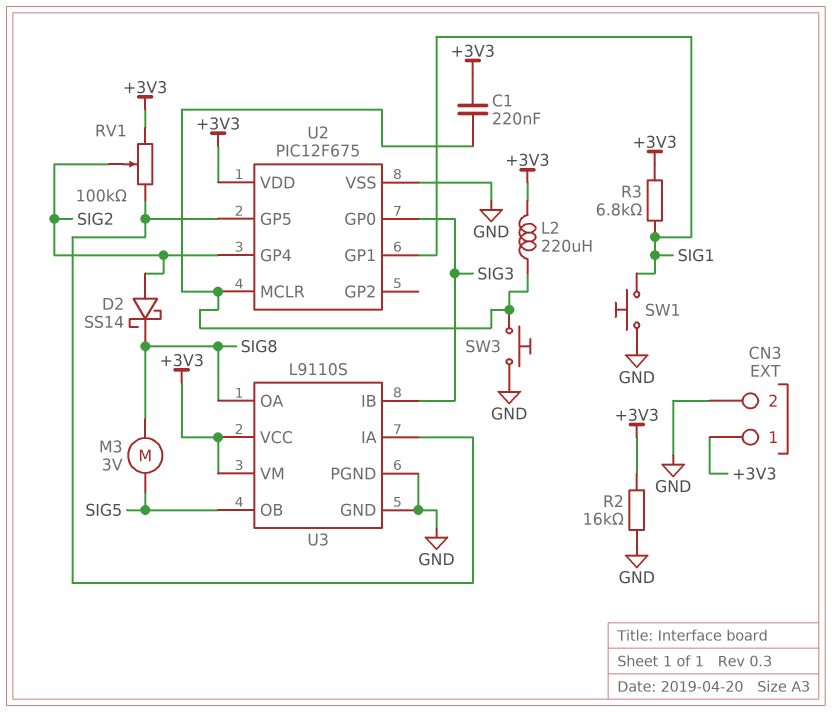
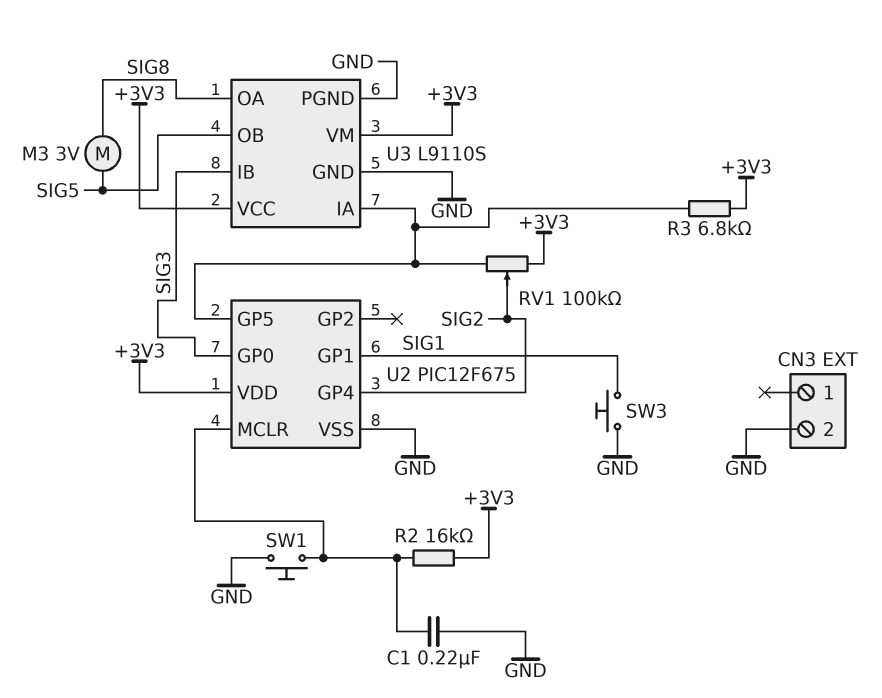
C1: 220nF (+3V3, U2/MCLR) -> 220nF (GND, U2/MCLR)
CN3 pin 1: +3V3 -> none
D2: schottky SS14 (A SIG2, K SIG8) -> none
L2: 220uH (+3V3, U2/MCLR) -> none
R2: 16k (+3V3, GND) -> 16k (+3V3, U2/MCLR)
R3: 6.8k (+3V3, SIG1) -> 6.8k (+3V3, U2/GP5)
SW1: button (GND, SIG1) -> button (GND, U2/MCLR)
SW3: button (GND, U2/MCLR) -> button (GND, SIG1)

